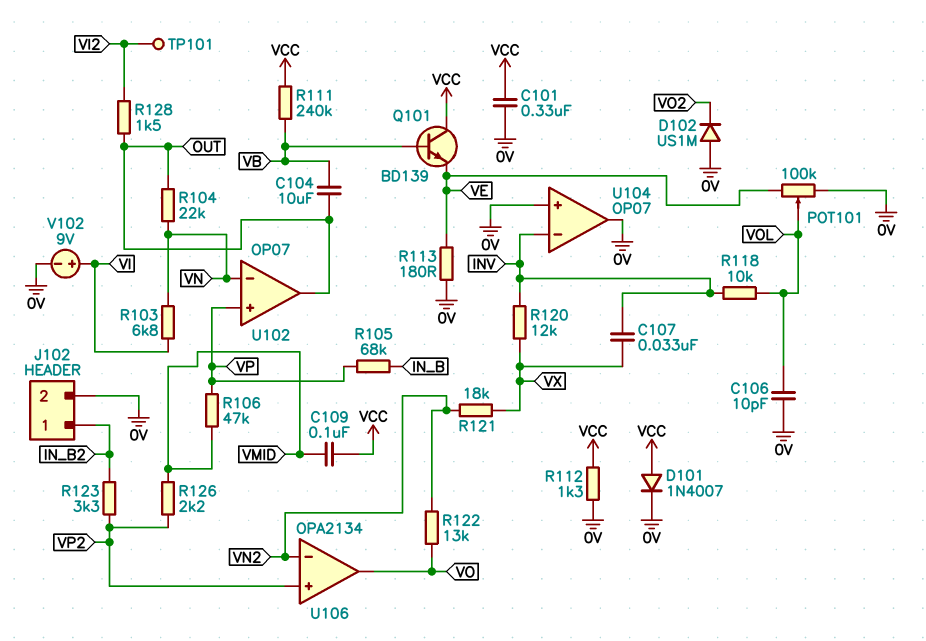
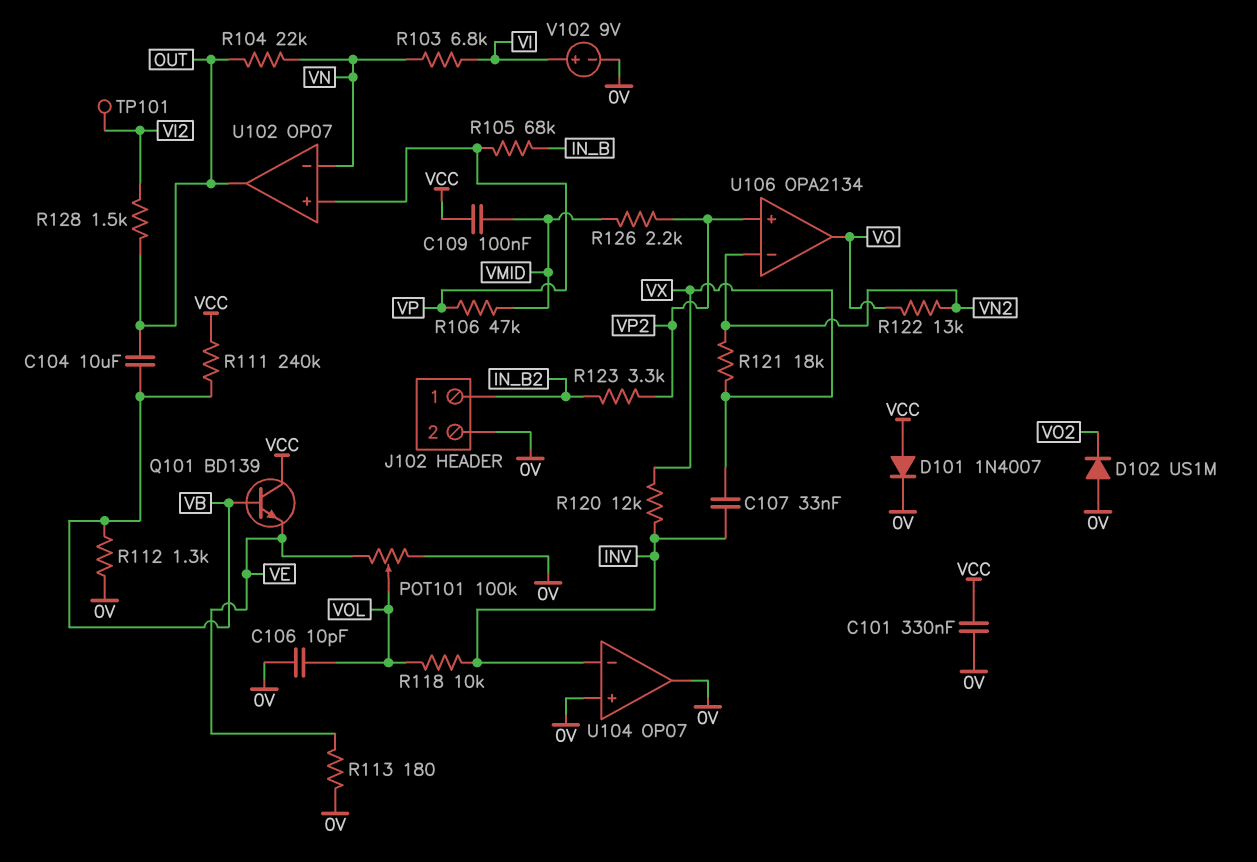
R112: 1.3k (0V, VCC) -> 1.3k (0V, VB)

